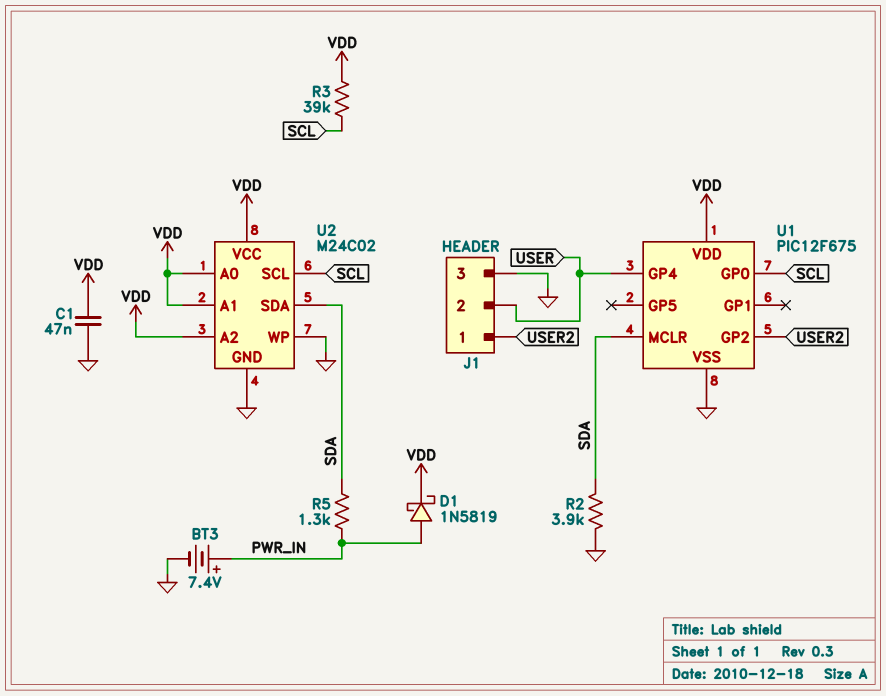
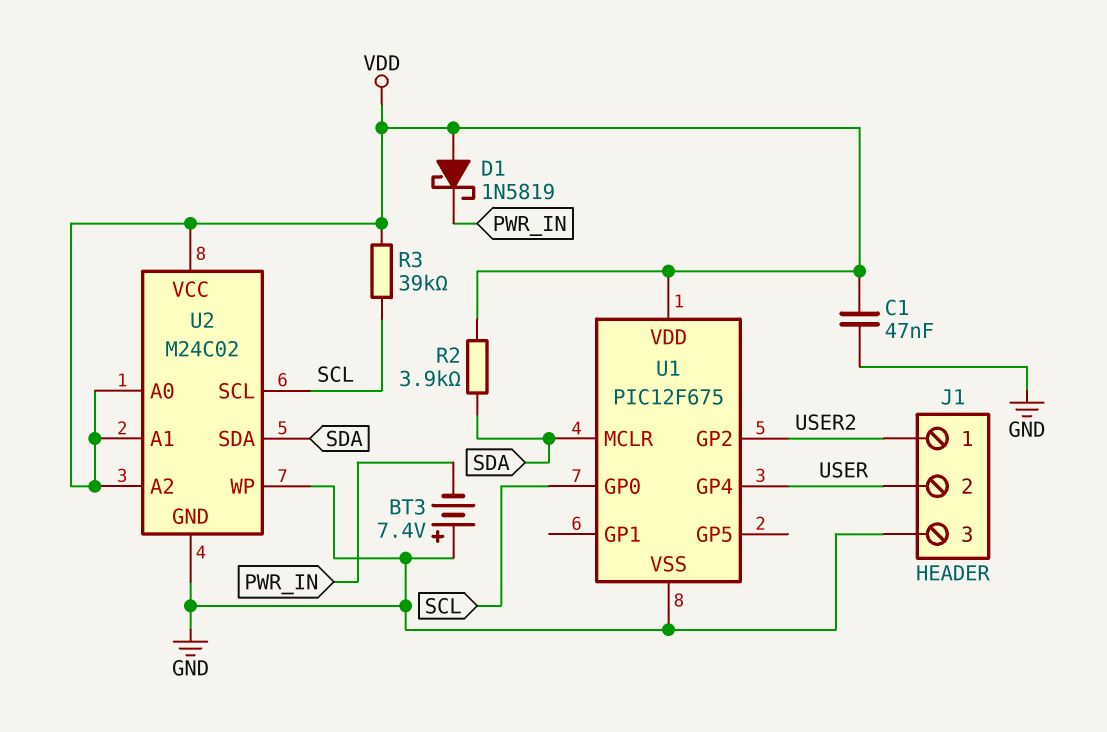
BT3: 7.4V (plus PWR_IN, minus GND) -> 7.4V (plus GND, minus PWR_IN)
D1: schottky 1N5819 (A PWR_IN, K VDD) -> schottky 1N5819 (A VDD, K PWR_IN)
R2: 3.9k (GND, SDA) -> 3.9k (SDA, VDD)
R5: 1.3k (PWR_IN, SDA) -> none

